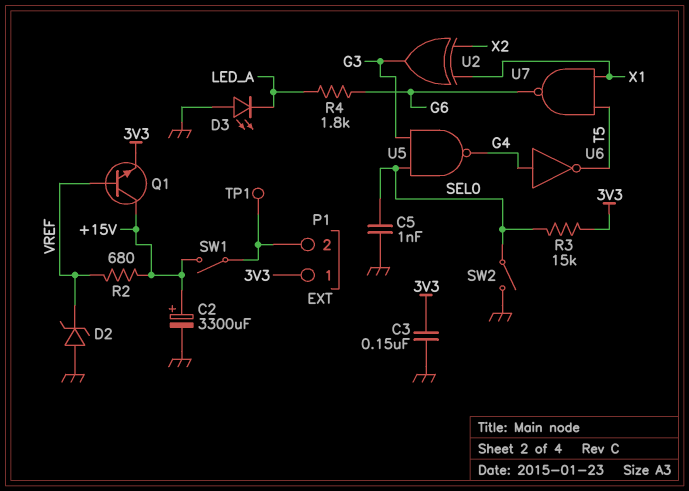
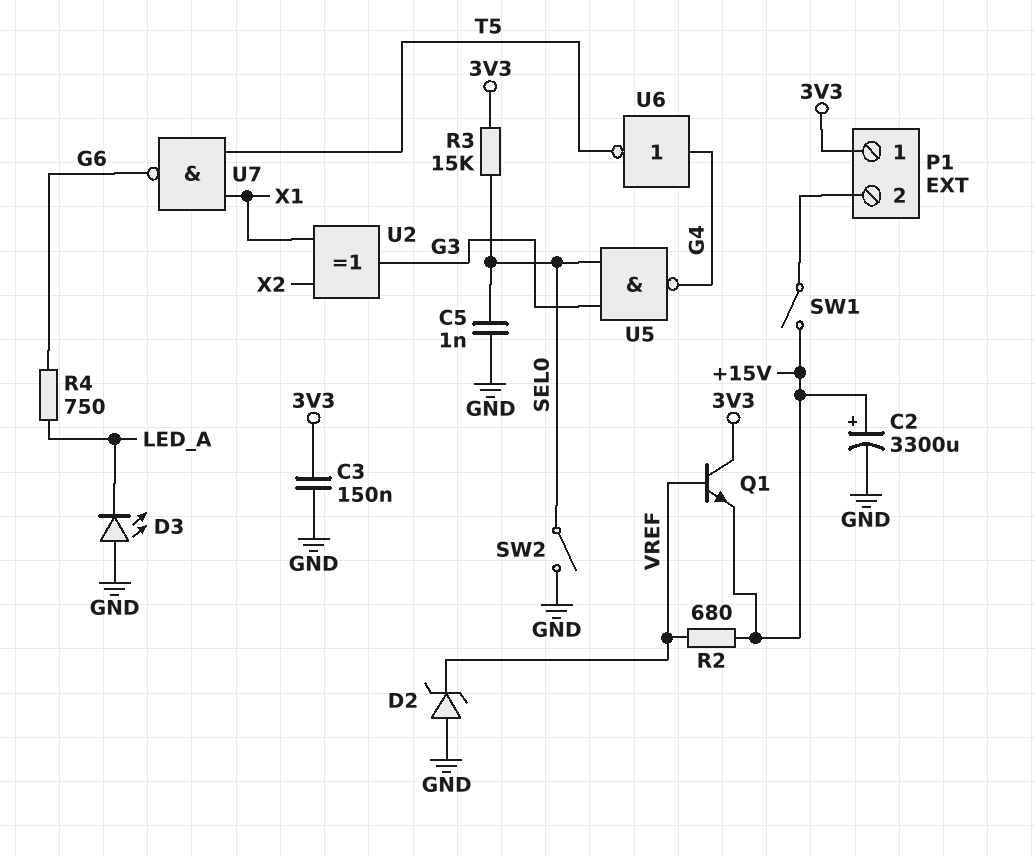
Q1: NPN (B VREF, C +15V, E 3V3) -> NPN (B VREF, C 3V3, E +15V)
R4: 1.8k (G6, LED_A) -> 750 (G6, LED_A)
TP1: test point (P1/2) -> none

